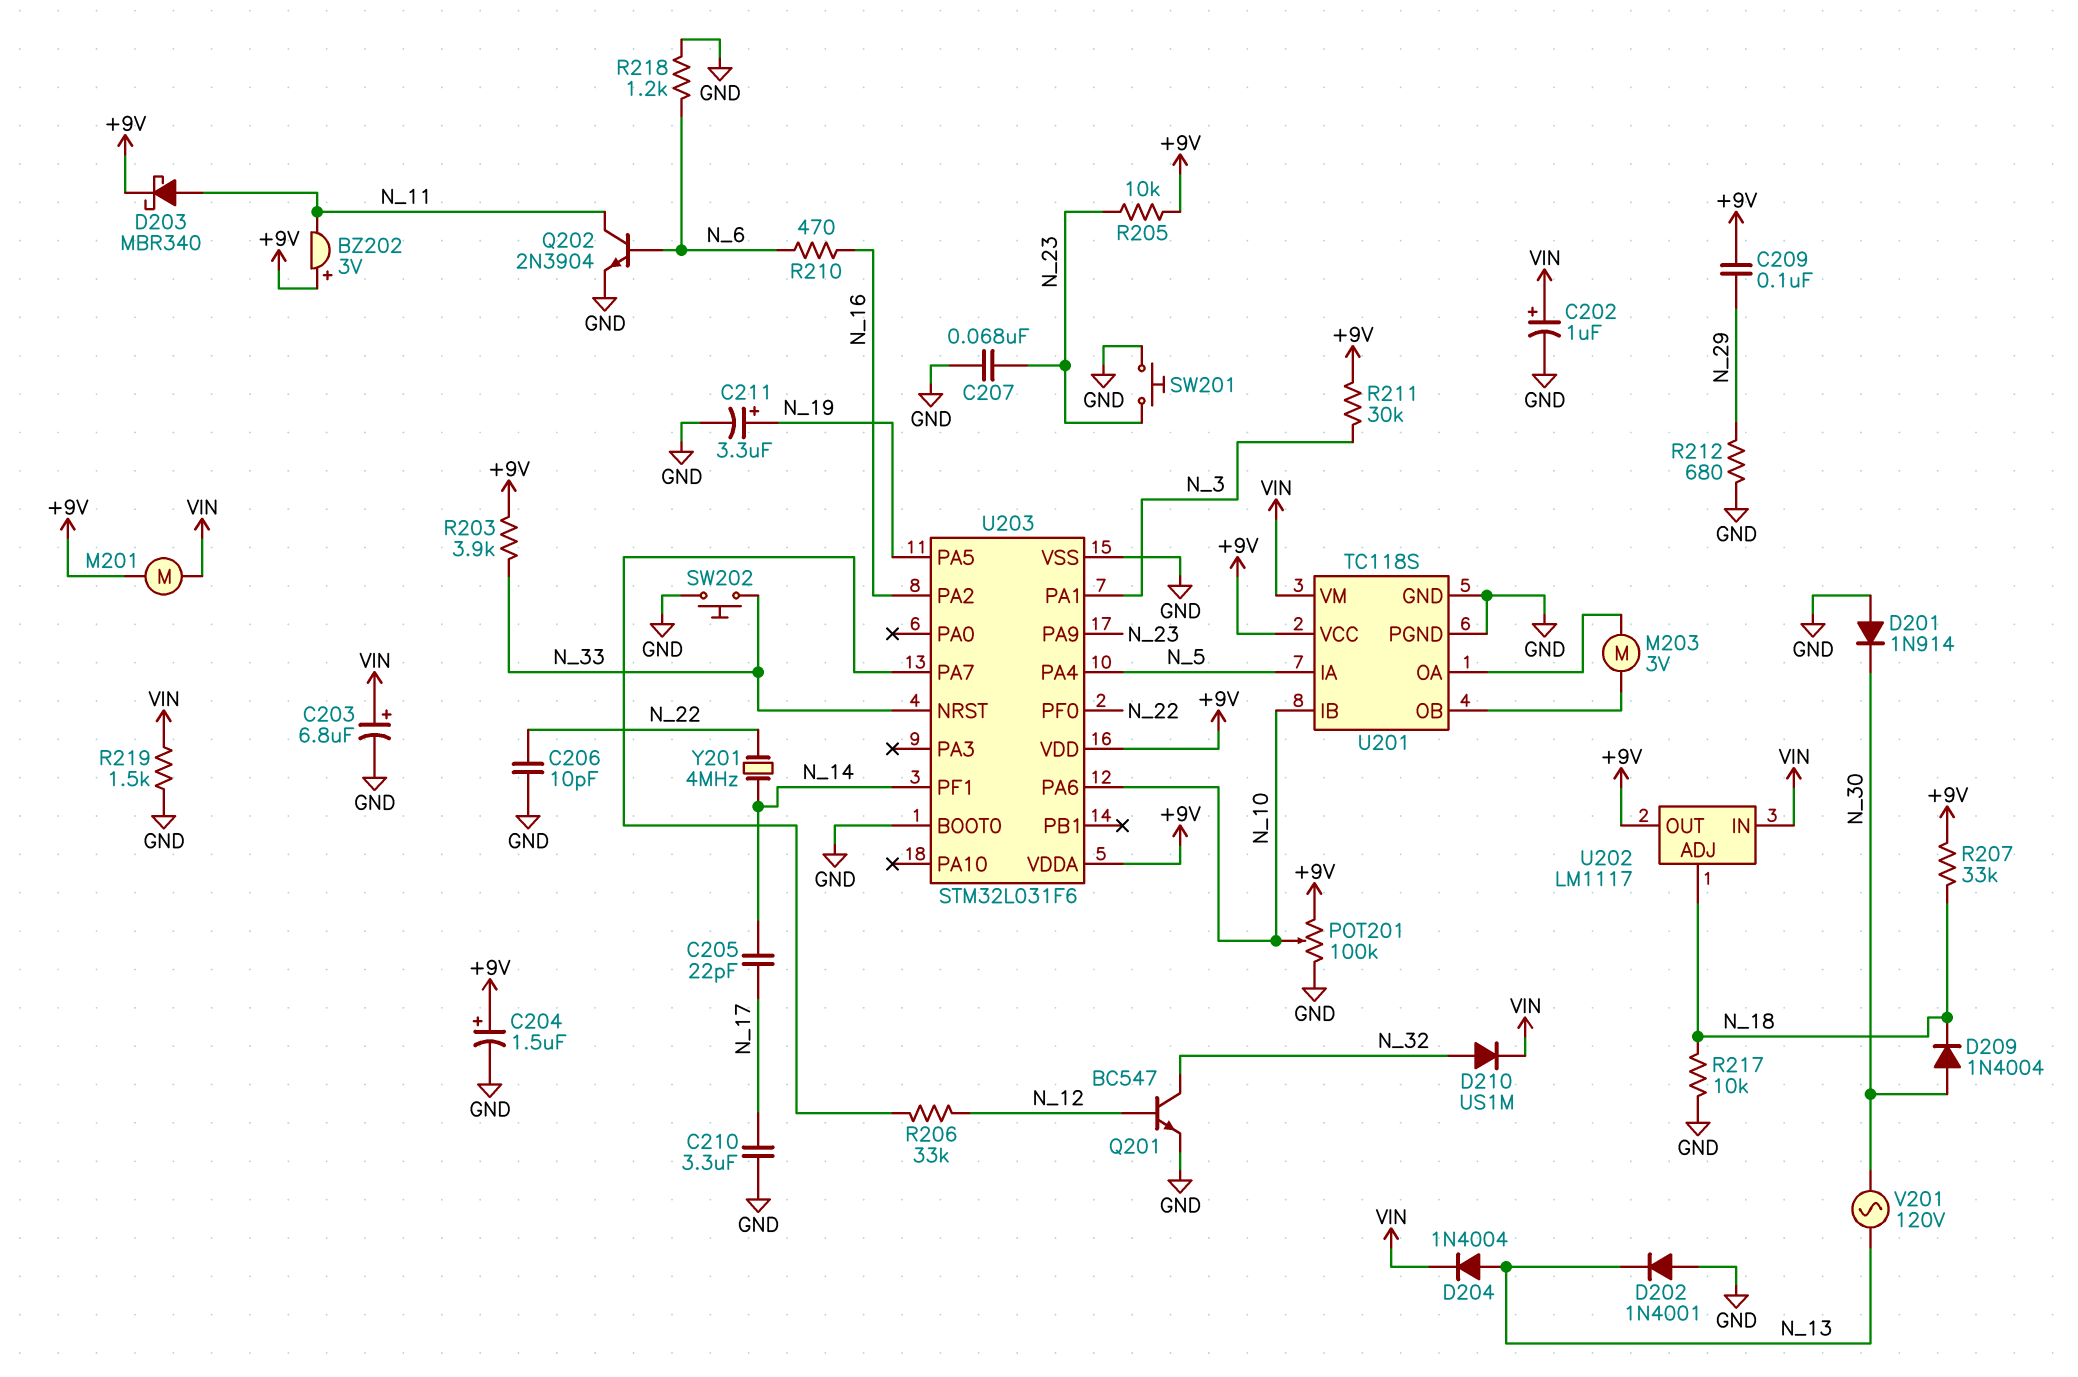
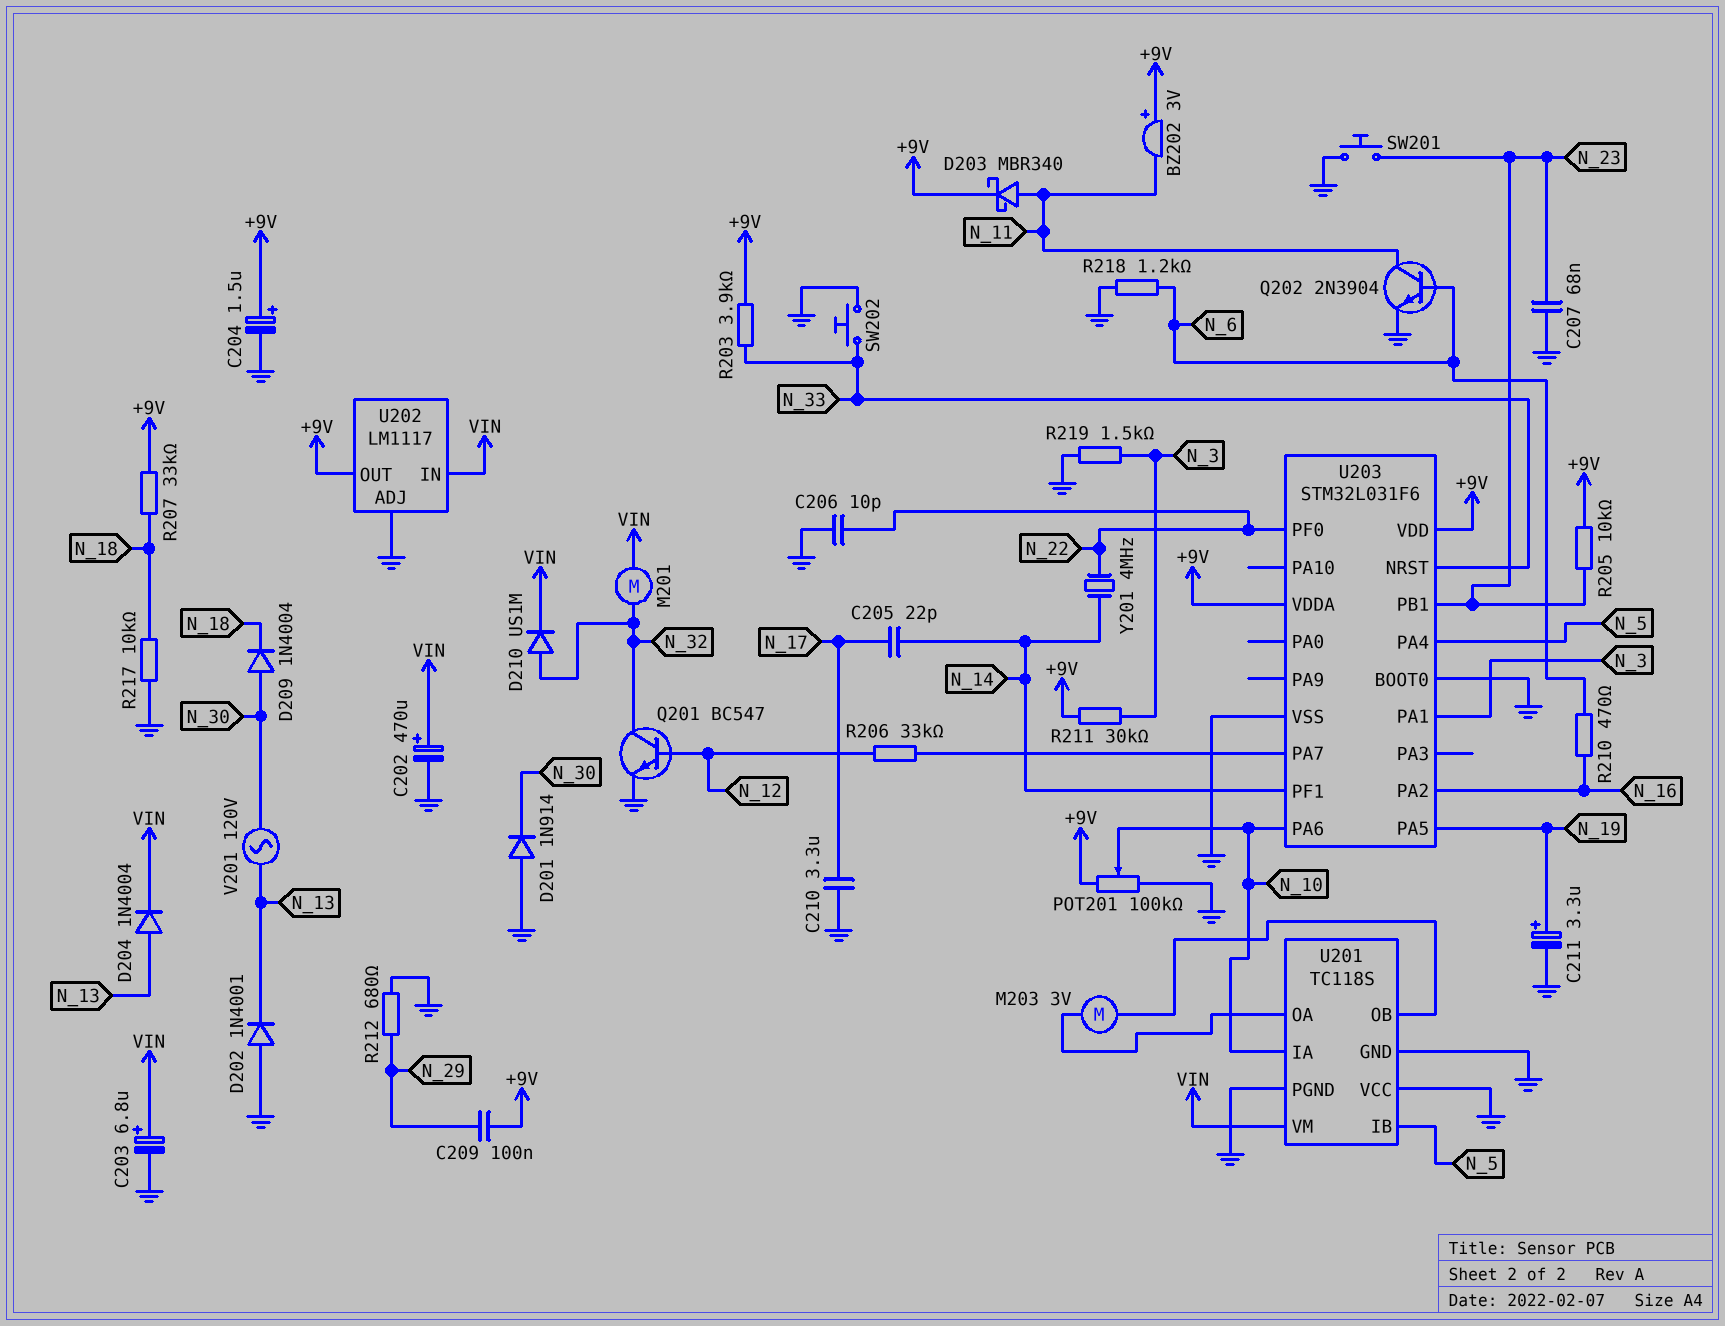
C202: 1uF (plus VIN, minus GND) -> 470uF (plus VIN, minus GND)
M201: motor (+9V, VIN) -> motor (N_32, VIN)
R219: 1.5k (GND, VIN) -> 1.5k (GND, N_3)
U201 pin IA: N_5 -> N_10
U201 pin IB: N_10 -> N_5
U201 pin VCC: +9V -> GND
U202 pin ADJ: N_18 -> GND
U203 pin PA9: N_23 -> none
U203 pin PB1: none -> N_23

